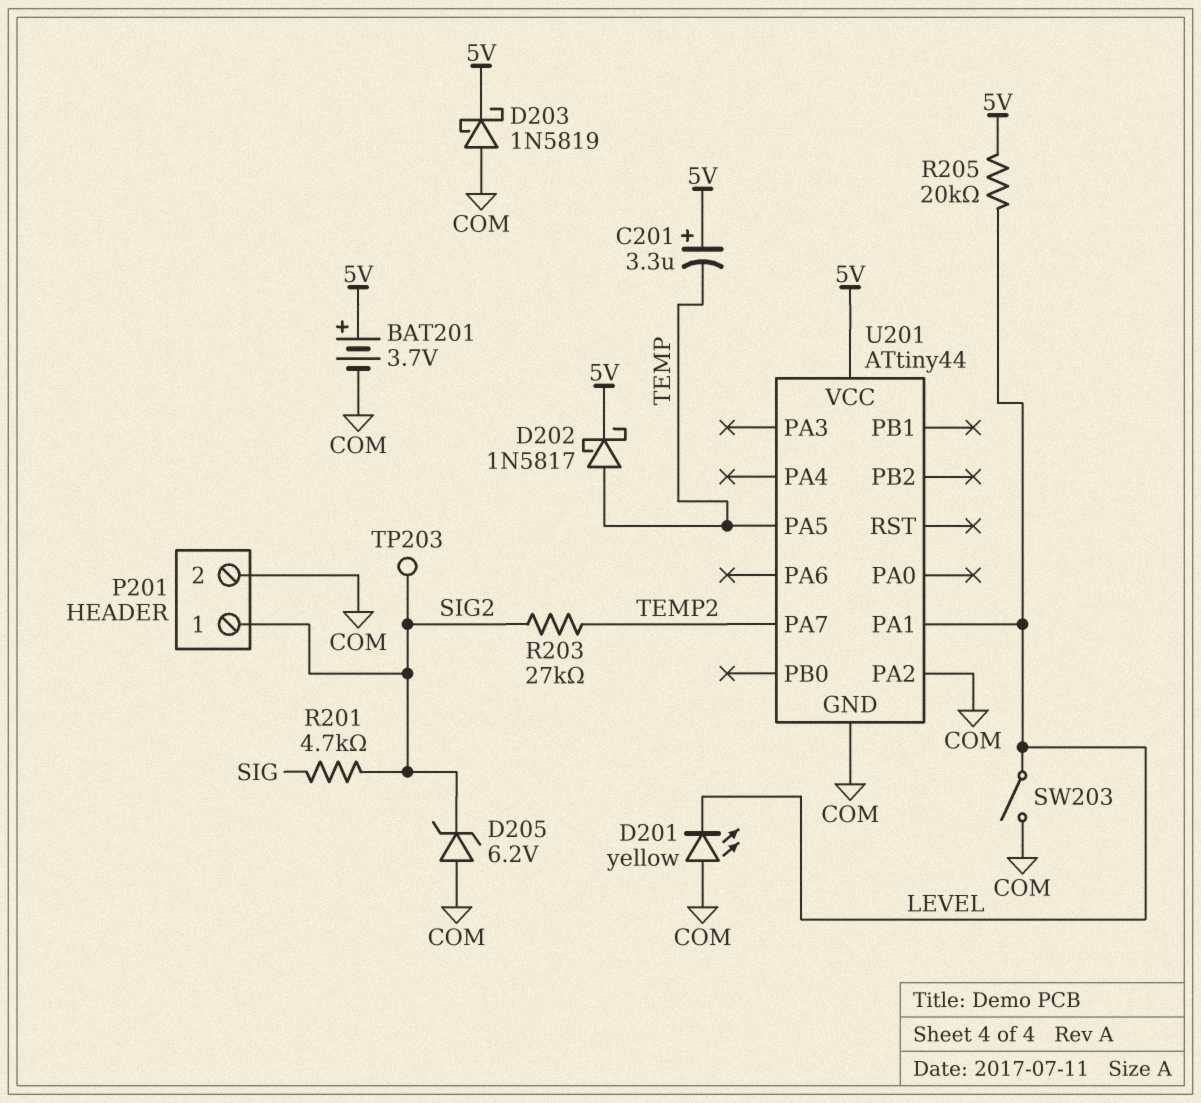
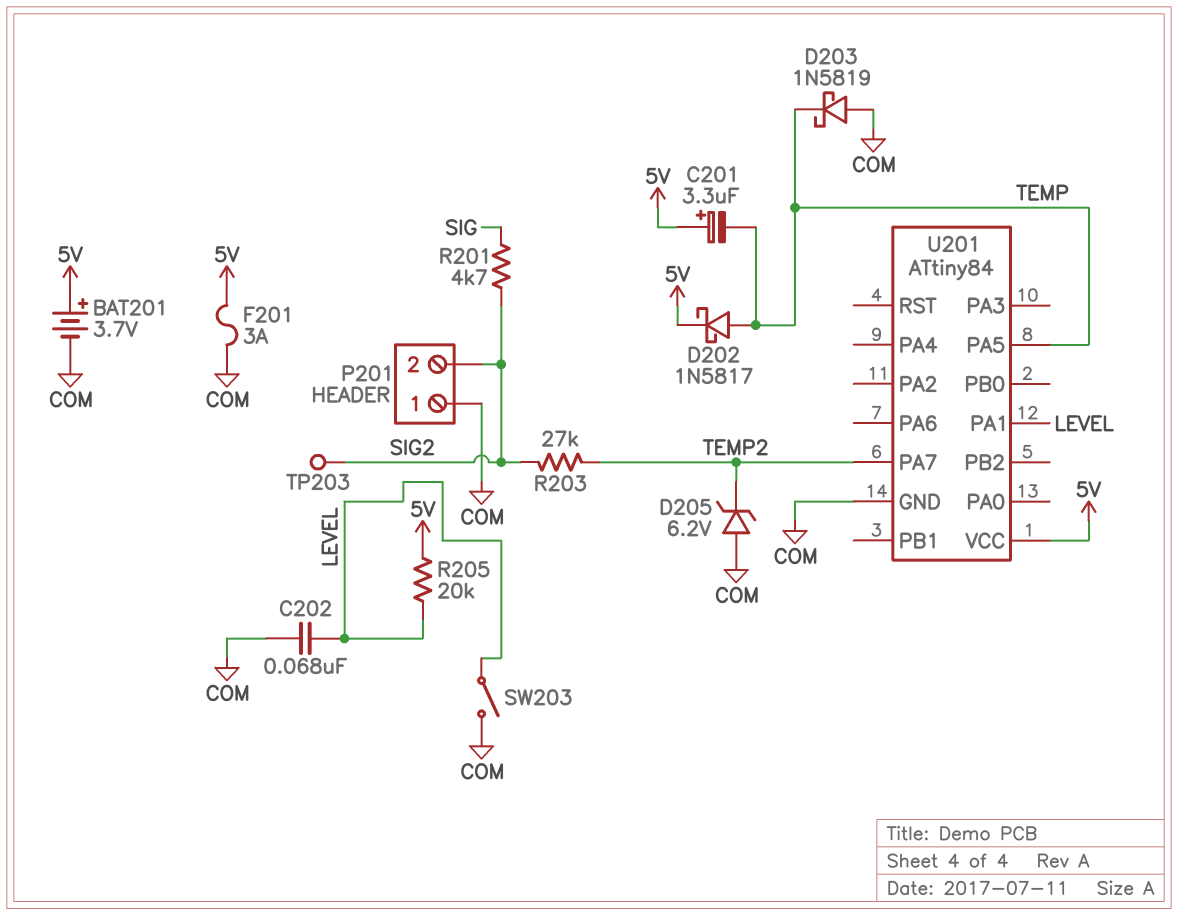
C202: none -> 68nF (COM, LEVEL)
D201: LED yellow (A COM, K LEVEL) -> none
D203: schottky 1N5819 (A COM, K 5V) -> schottky 1N5819 (A COM, K TEMP)
D205: zener 6.2V (A COM, K SIG2) -> zener 6.2V (A COM, K TEMP2)
F201: none -> 3A (5V, COM)
P201 pin 1: SIG2 -> COM
P201 pin 2: COM -> SIG2
U201: ATtiny44 -> ATtiny84
U201 pin PA2: COM -> none

